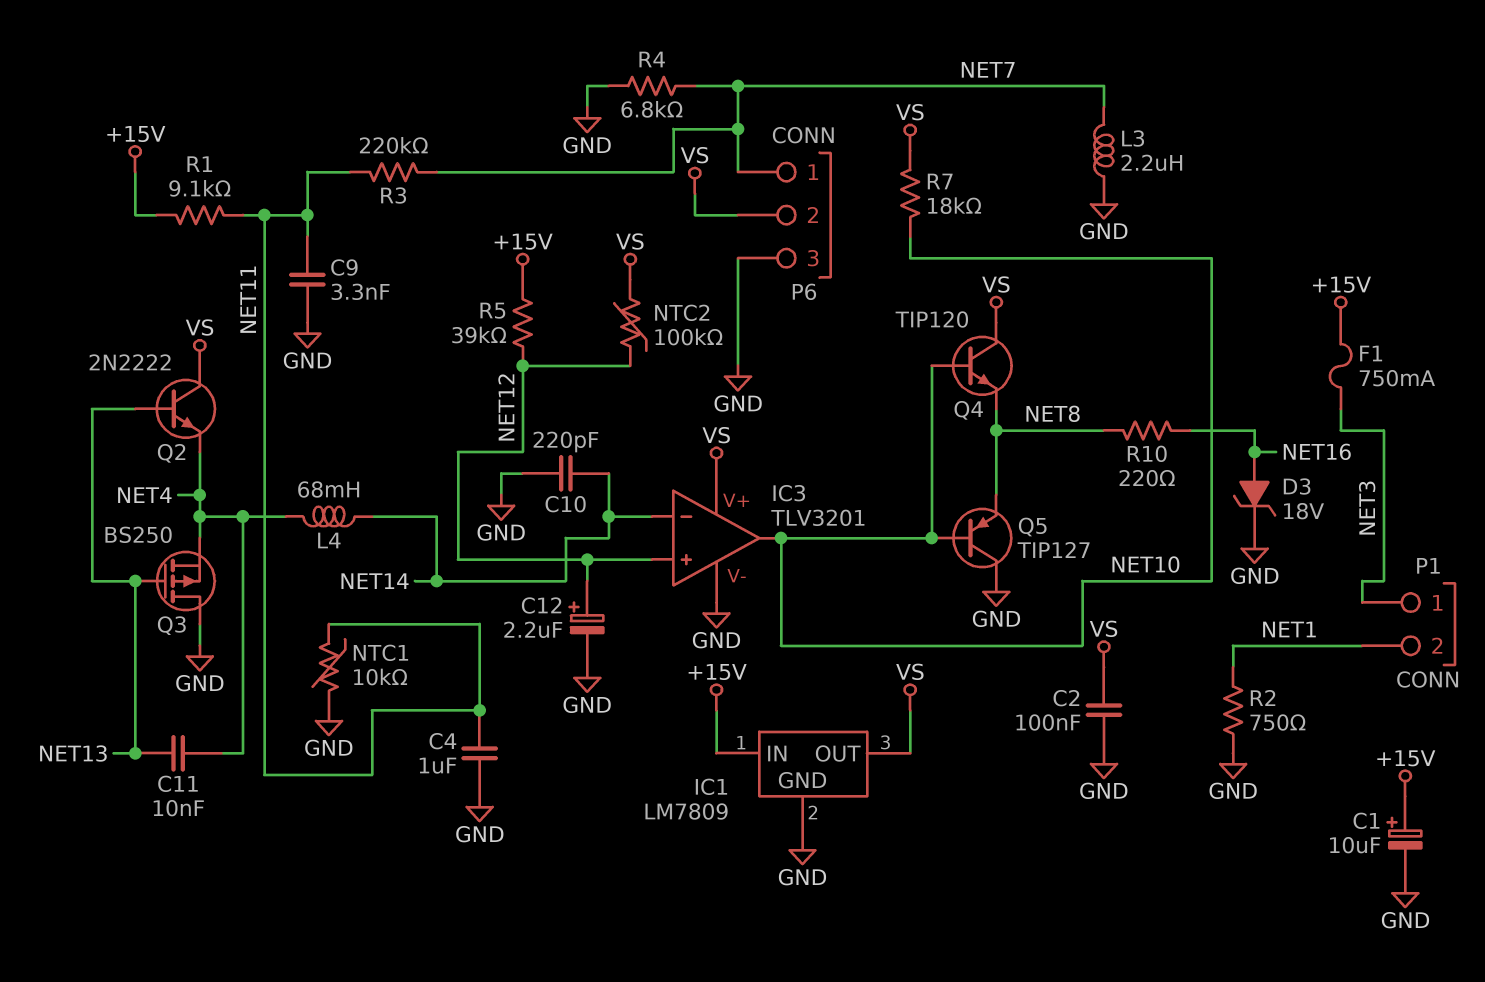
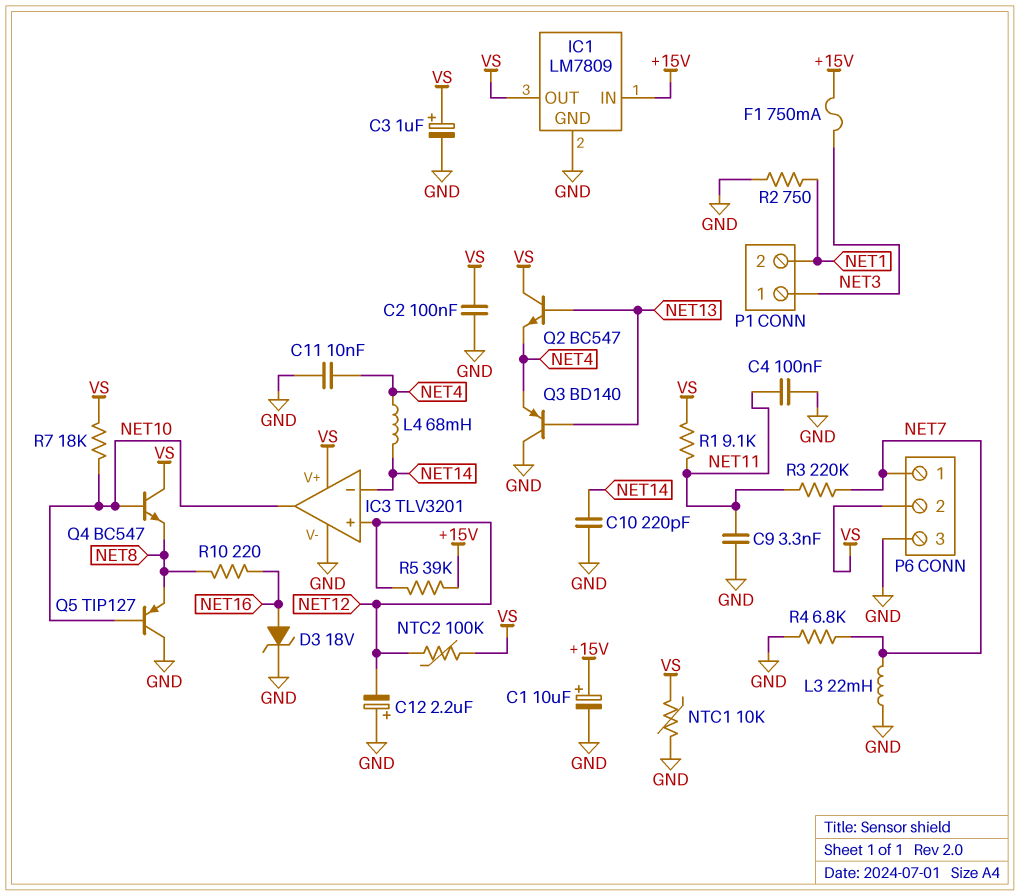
C3: none -> 1uF (plus VS, minus GND)
C4: 1uF (GND, NET11) -> 100nF (GND, NET11)
C11: 10nF (NET4, NET13) -> 10nF (GND, NET4)
C12: 2.2uF (plus NET12, minus GND) -> 2.2uF (plus GND, minus NET12)
L3: 2.2uH (GND, NET7) -> 22mH (GND, NET7)
NTC1: 10k (GND, NET11) -> 10k (GND, VS)
Q2: NPN 2N2222 (B NET13, C VS, E NET4) -> NPN BC547 (B NET13, C VS, E NET4)
Q3: PMOS BS250 (G NET13, D GND, S NET4) -> PNP BD140 (B NET13, C GND, E NET4)
Q4: NPN TIP120 (B NET10, C VS, E NET8) -> NPN BC547 (B NET10, C VS, E NET8)
R1: 9.1k (+15V, NET11) -> 9.1k (NET11, VS)

